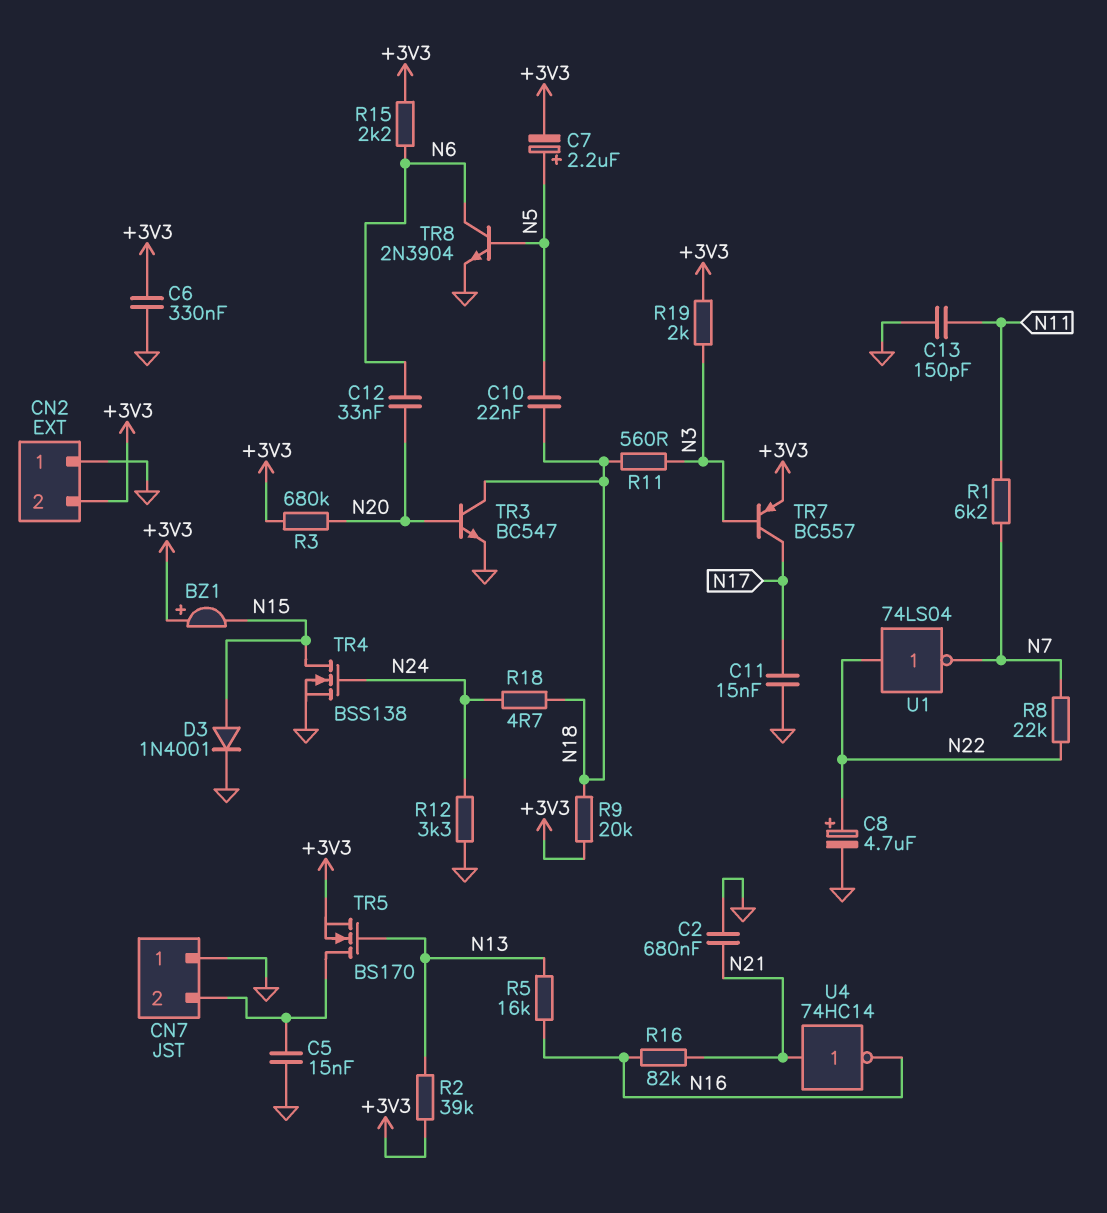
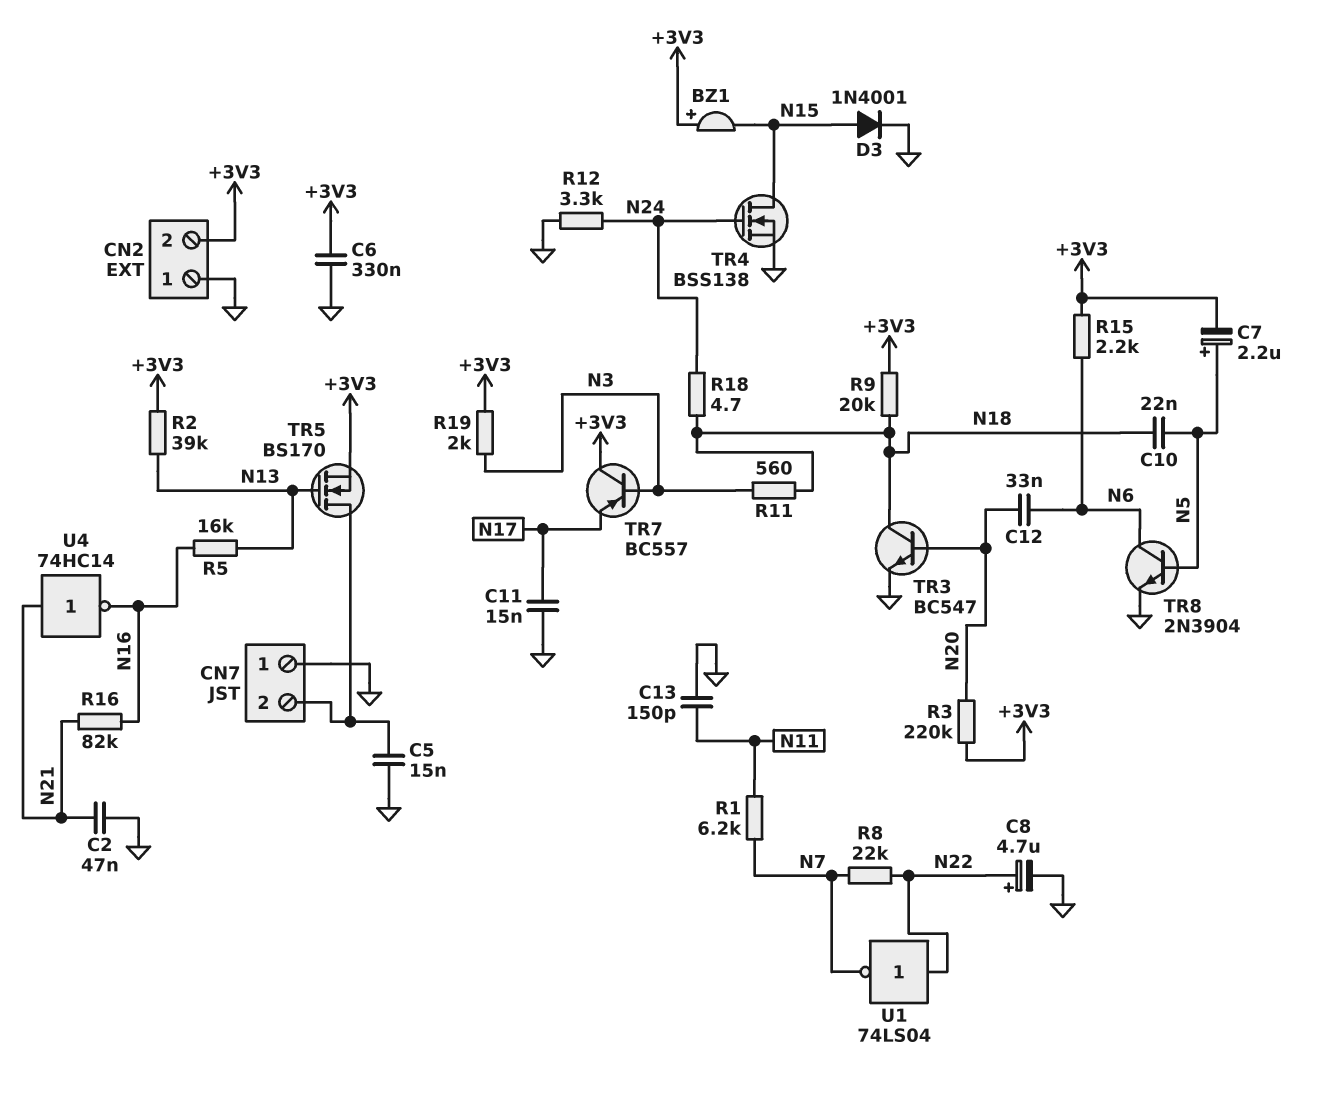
C2: 680nF (GND, N21) -> 47nF (GND, N21)
R3: 680k (+3V3, N20) -> 220k (+3V3, N20)
TR7: PNP BC557 (B N3, C N17, E +3V3) -> PNP BC557 (B N3, C +3V3, E N17)

